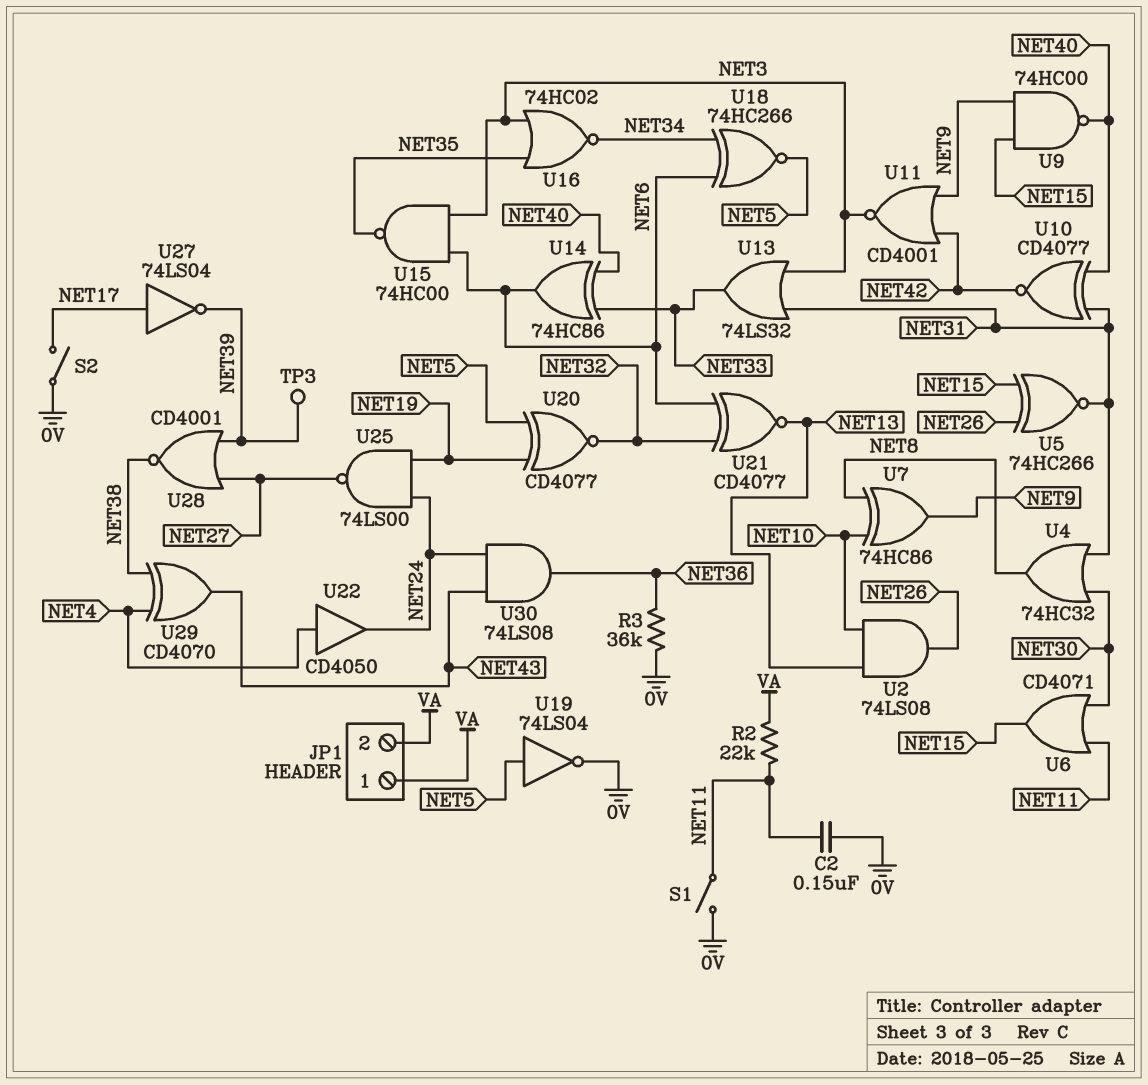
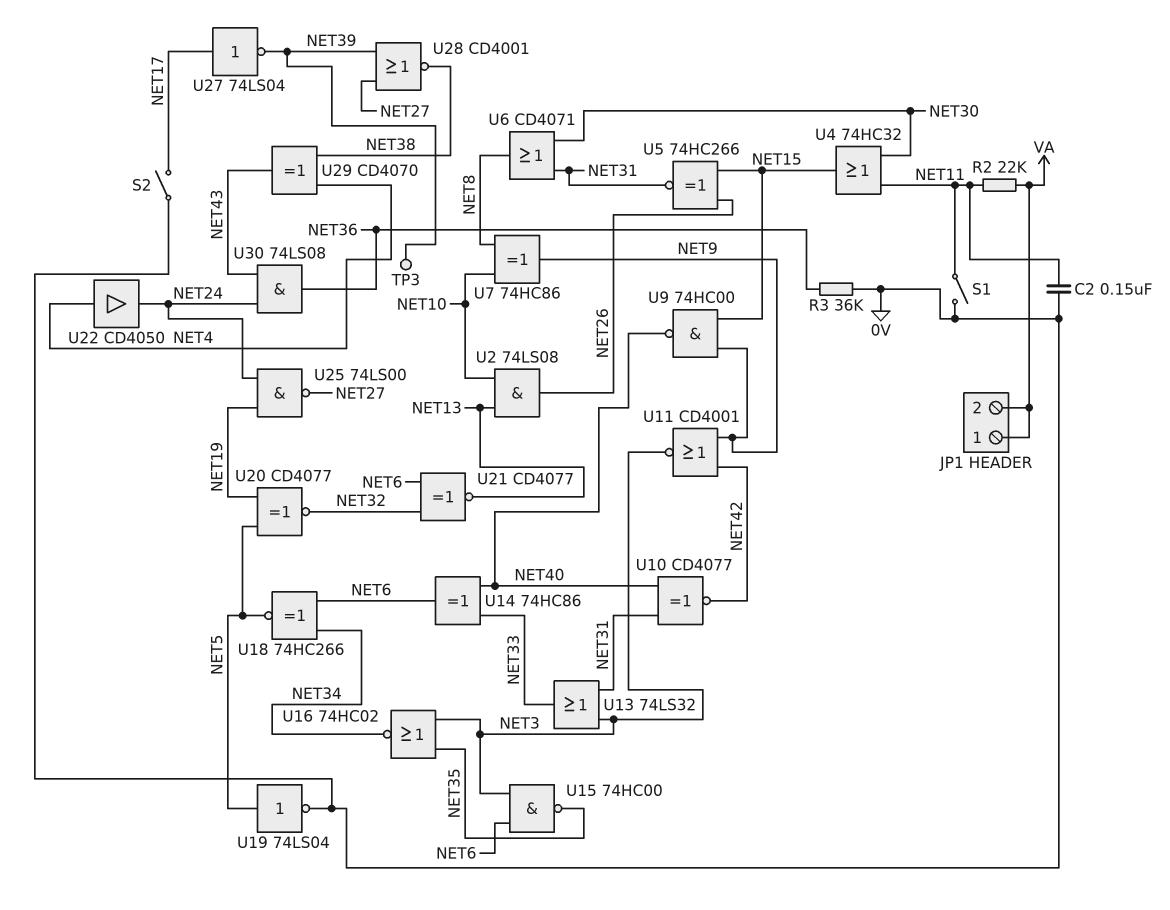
U4: OR 74HC32 (in NET30, in NET31, out NET8) -> OR 74HC32 (in NET11, in NET30, out NET15)
U6: OR CD4071 (in NET11, in NET30, out NET15) -> OR CD4071 (in NET30, in NET31, out NET8)

